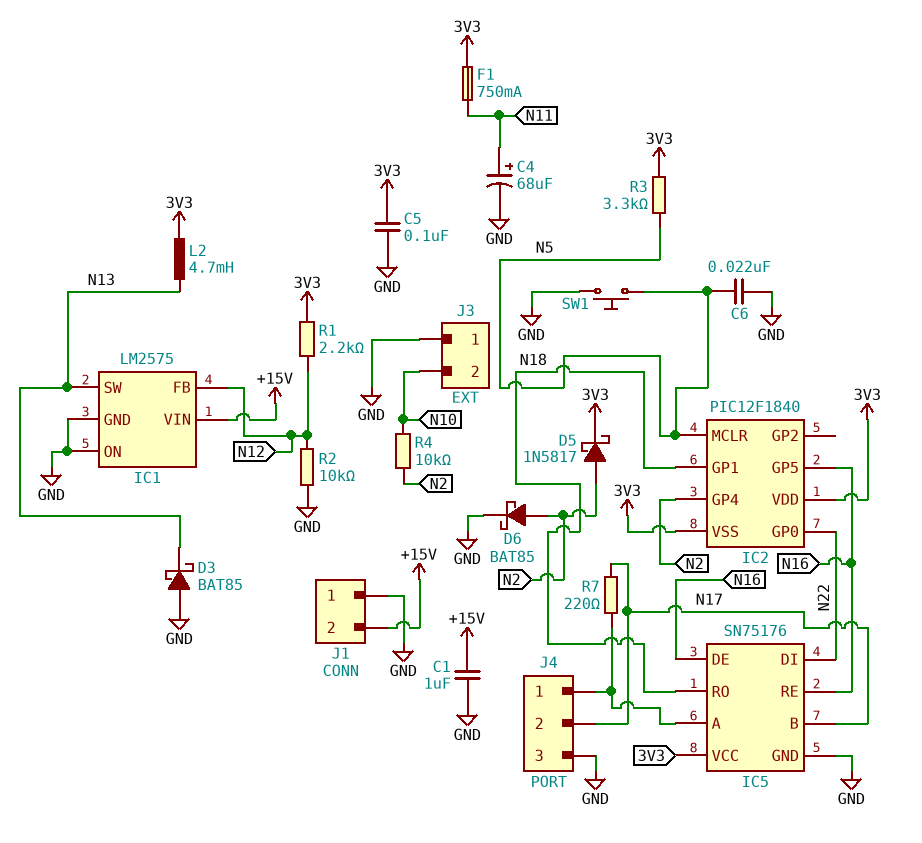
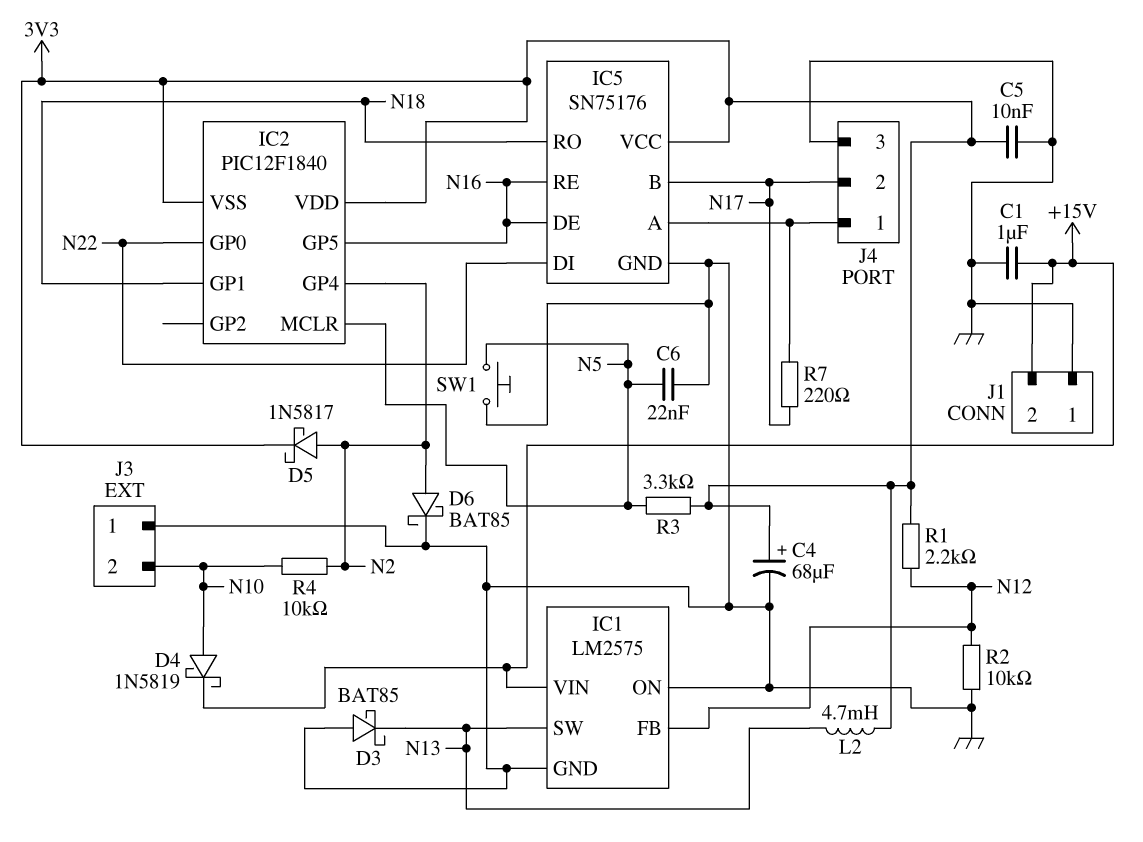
C4: 68uF (plus N11, minus GND) -> 68uF (plus 3V3, minus GND)
C5: 100nF (3V3, GND) -> 10nF (3V3, GND)
D4: none -> schottky 1N5819 (A N10, K +15V)
F1: 750mA (3V3, N11) -> none

